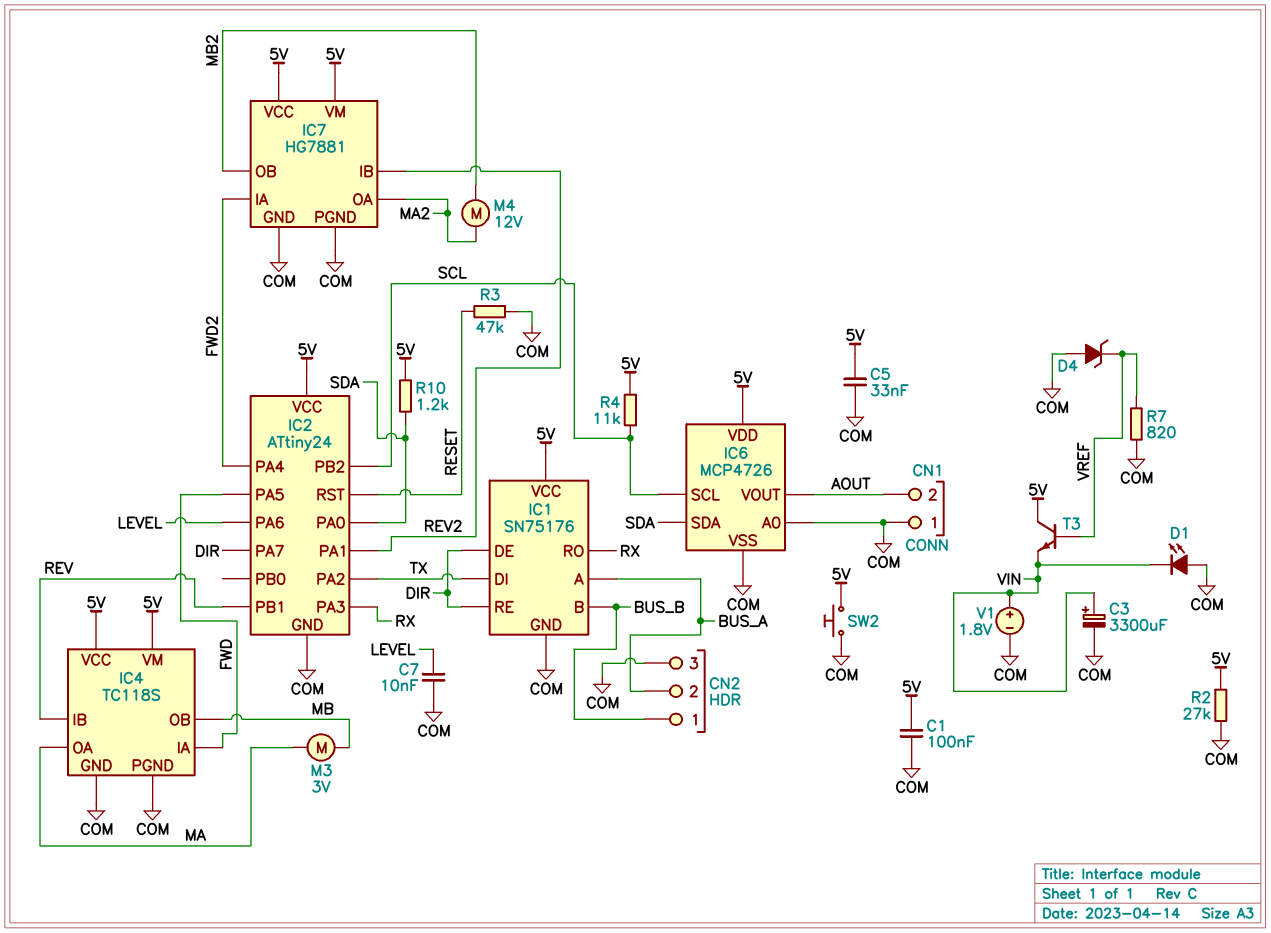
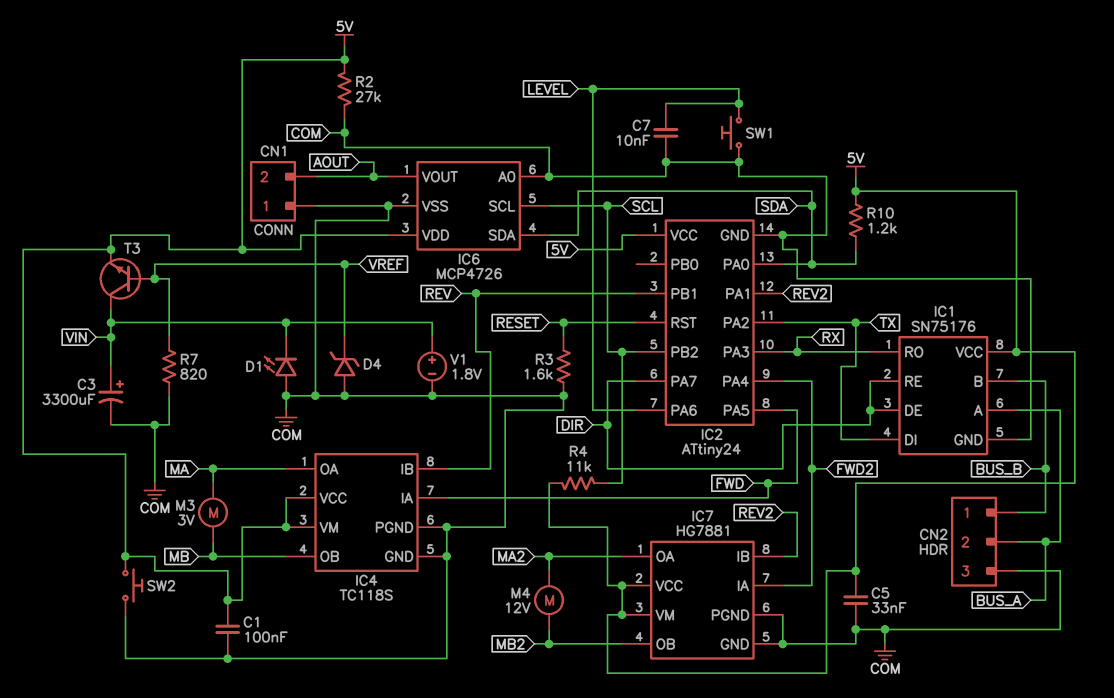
R3: 47k (COM, RESET) -> 1.6k (COM, RESET)
SW1: none -> button (COM, LEVEL)
T3: NPN (B VREF, C 5V, E VIN) -> NPN (B VREF, C VIN, E 5V)

